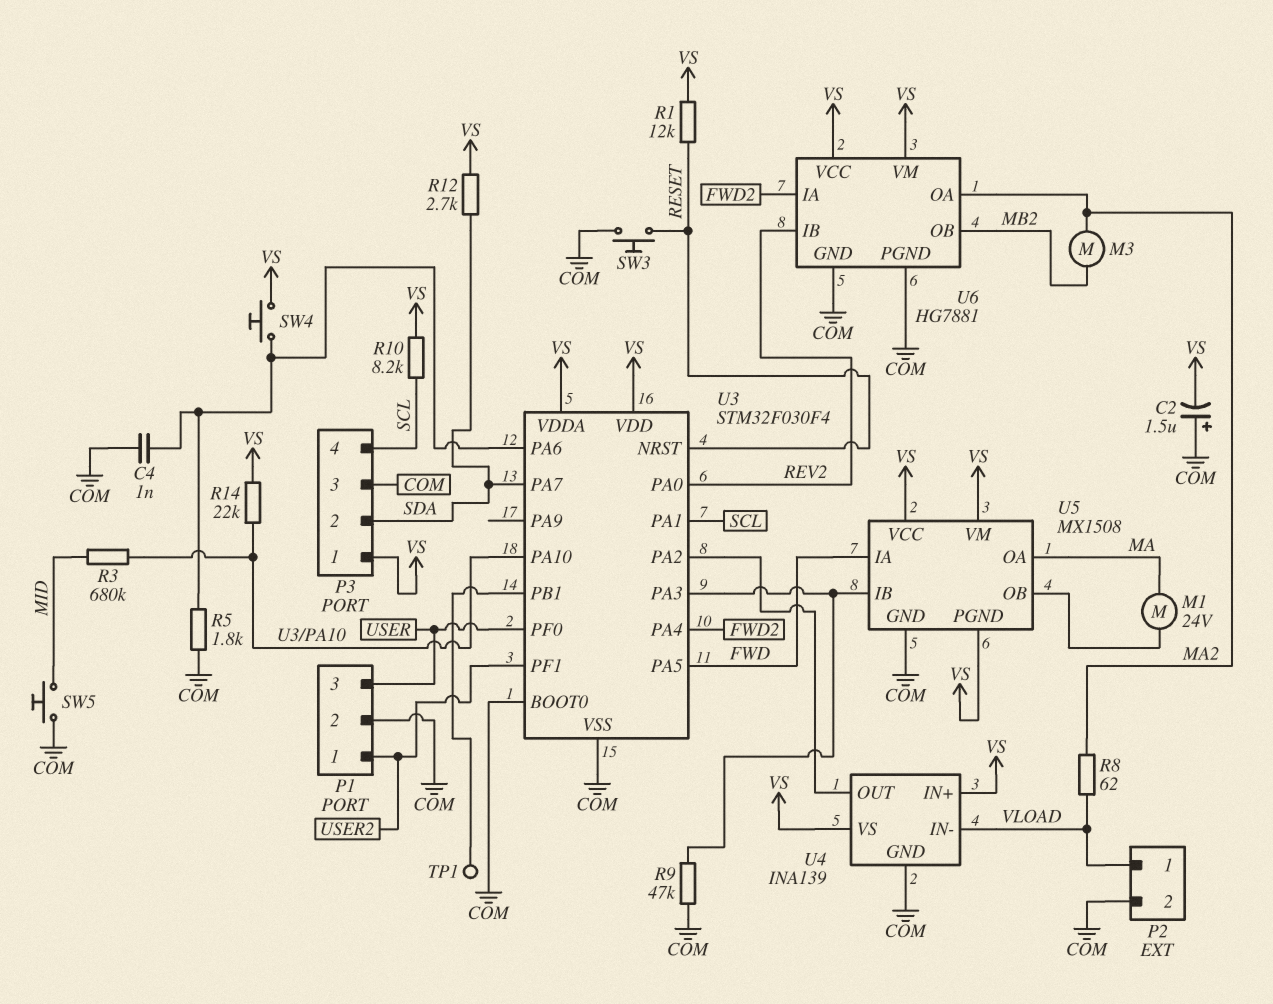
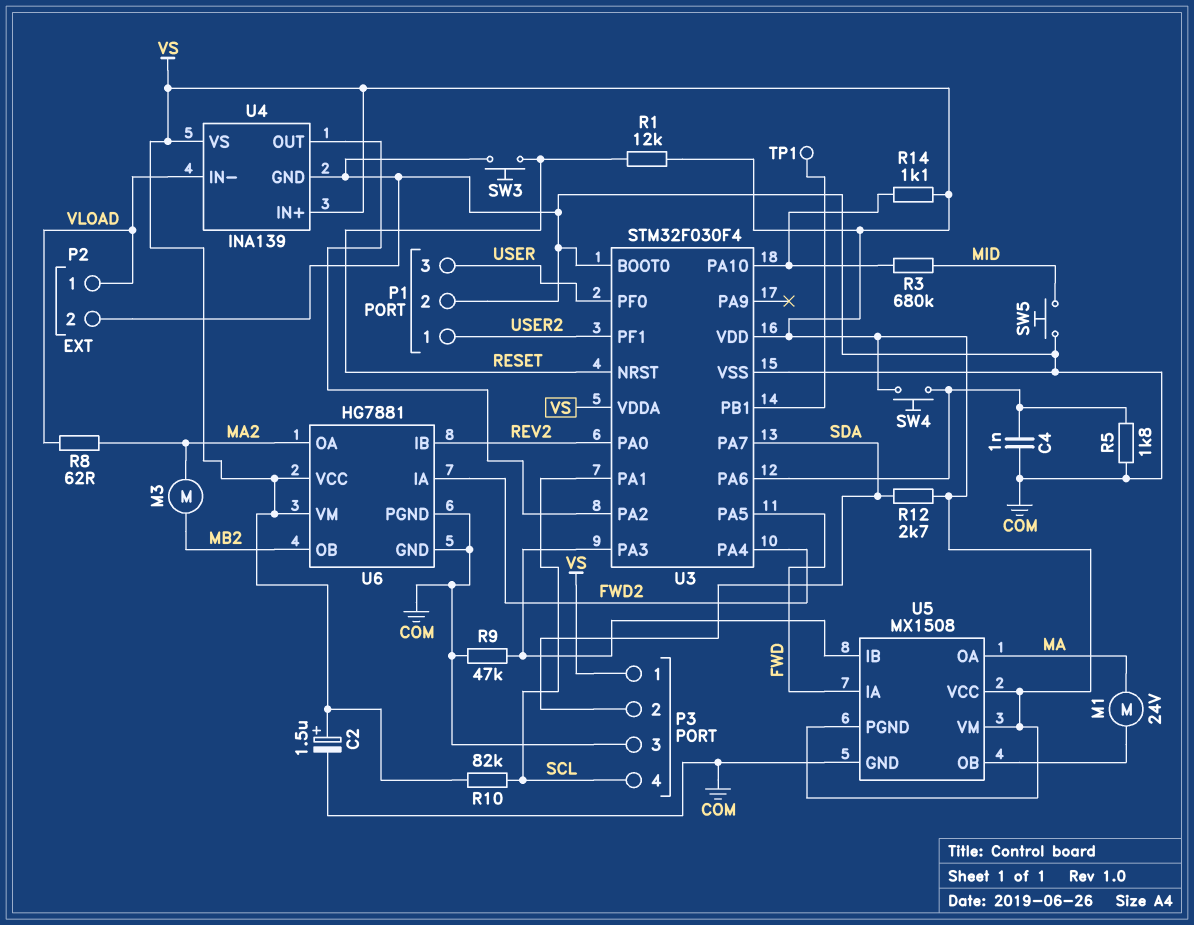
C2: 1.5uF (plus COM, minus VS) -> 1.5uF (plus VS, minus COM)
R10: 8.2k (SCL, VS) -> 82k (SCL, VS)
R14: 22k (U3/PA10, VS) -> 1.1k (U3/PA10, VS)

